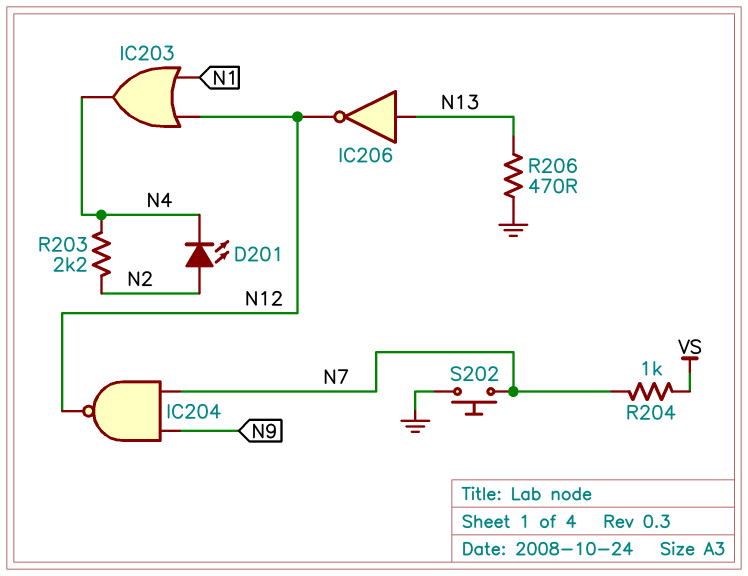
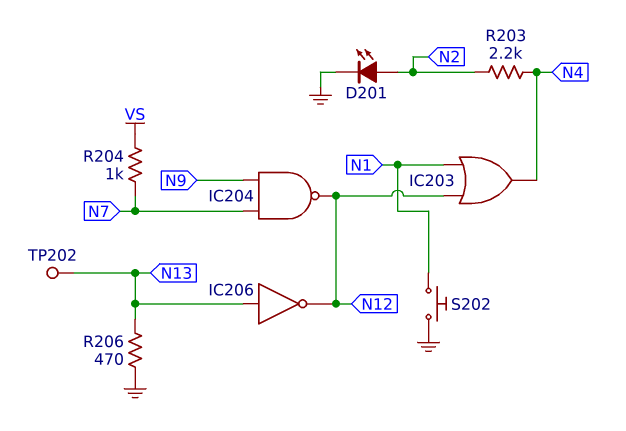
D201: LED (A N2, K N4) -> LED (A N2, K GND)
S202: button (GND, N7) -> button (GND, N1)
TP202: none -> test point (N13)

